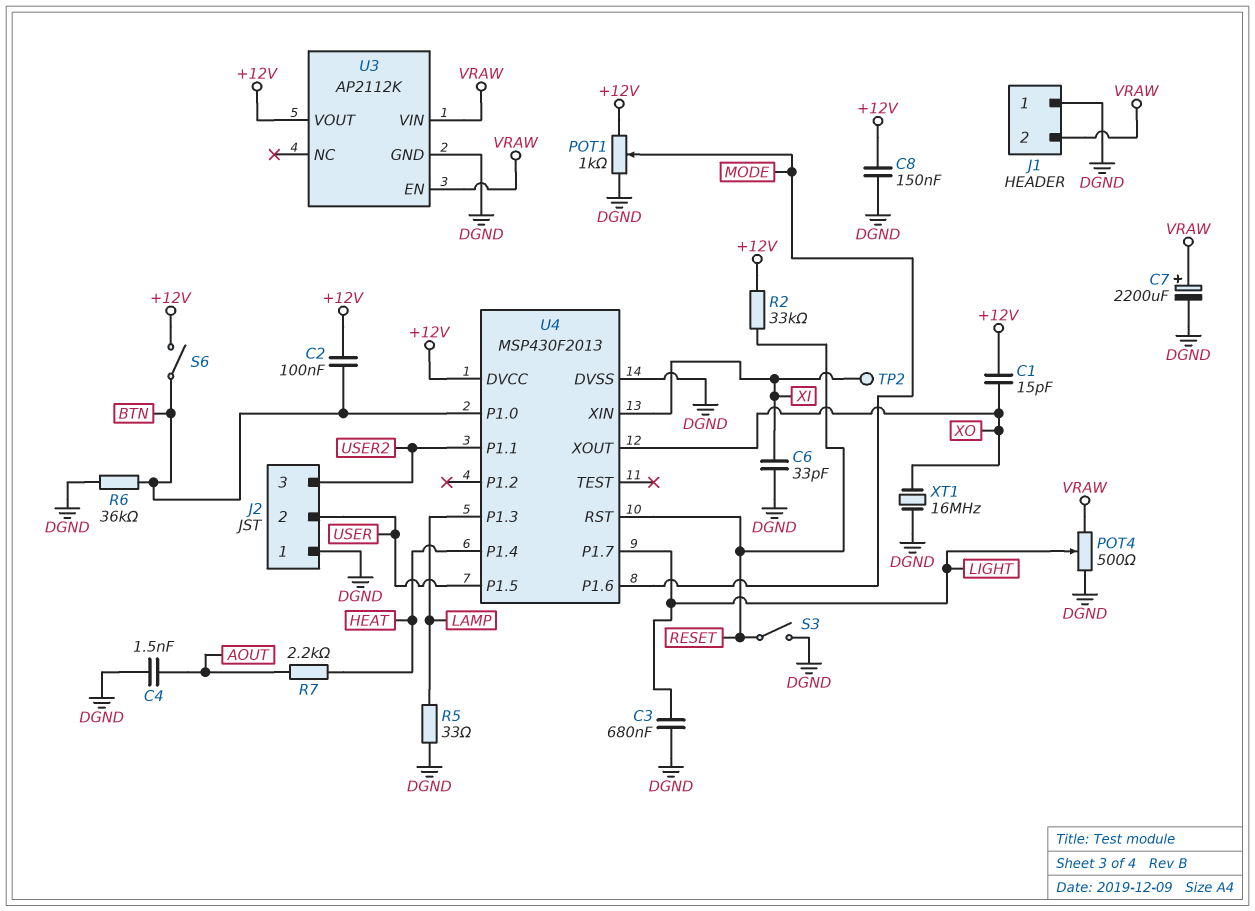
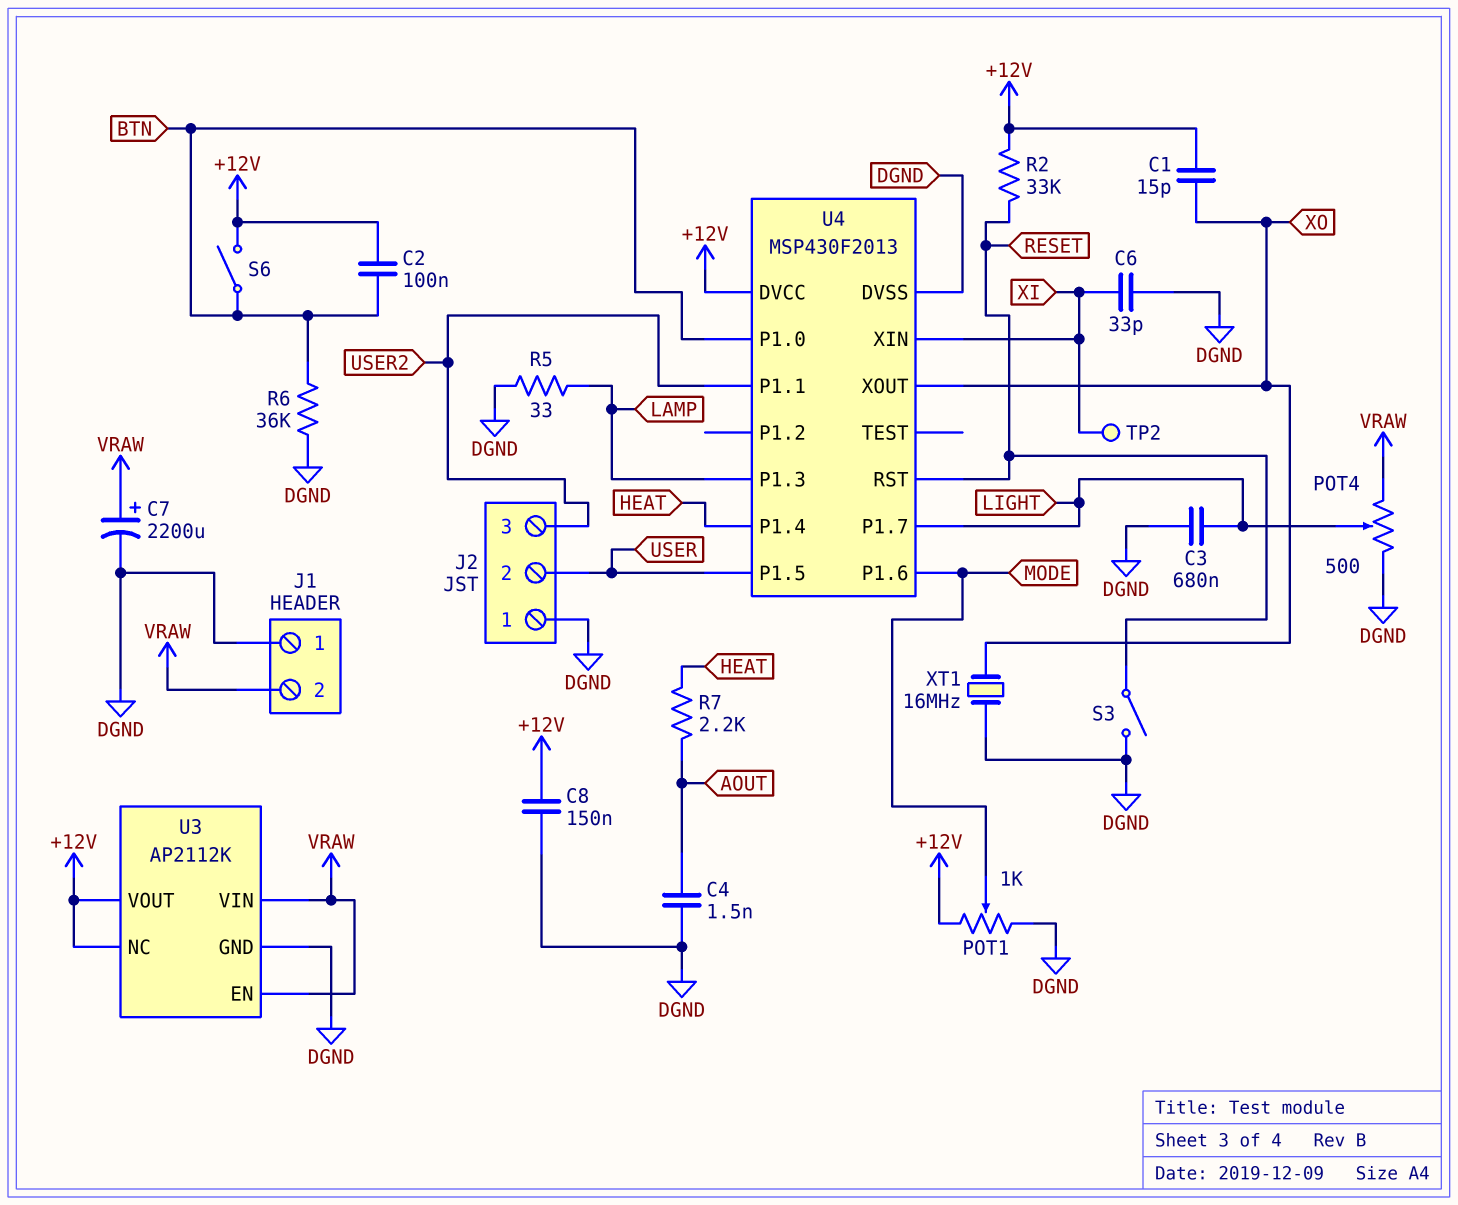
U3 pin NC: none -> +12V

